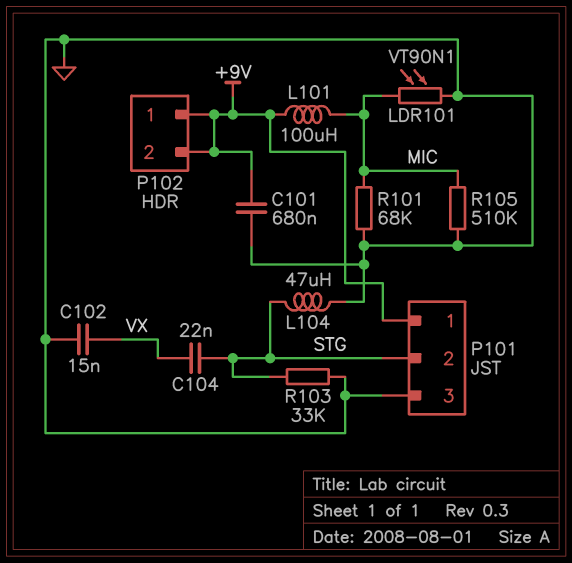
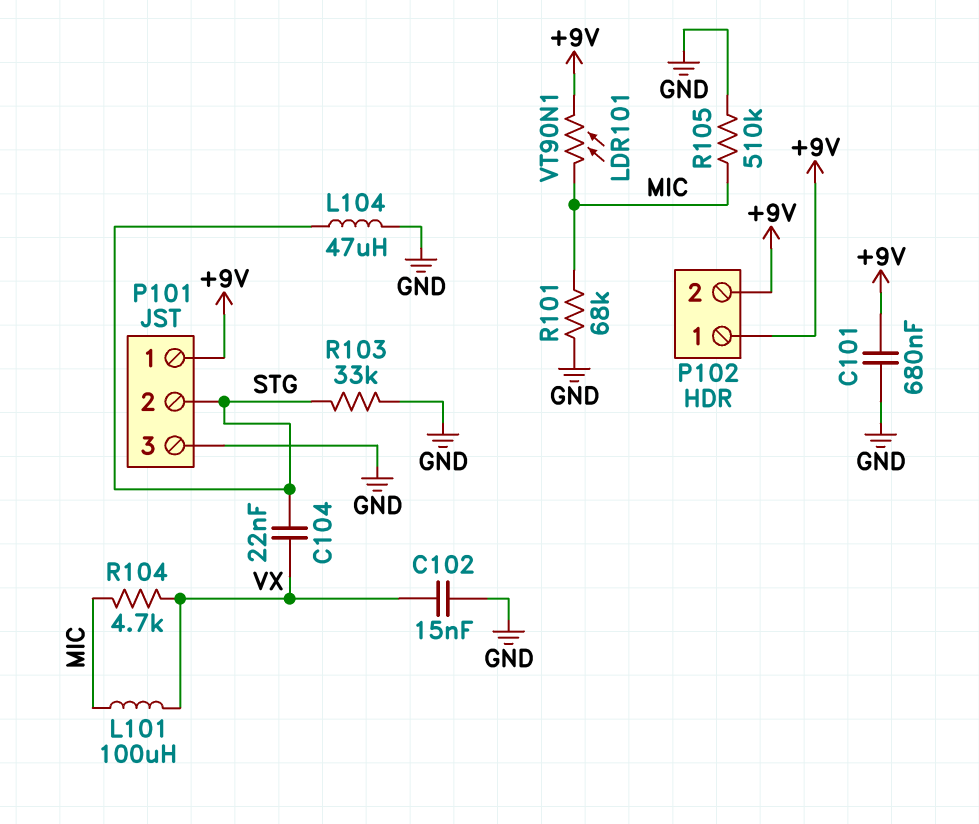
L101: 100uH (+9V, MIC) -> 100uH (MIC, VX)
LDR101: VT90N1 (GND, MIC) -> VT90N1 (+9V, MIC)
R104: none -> 4.7k (MIC, VX)

